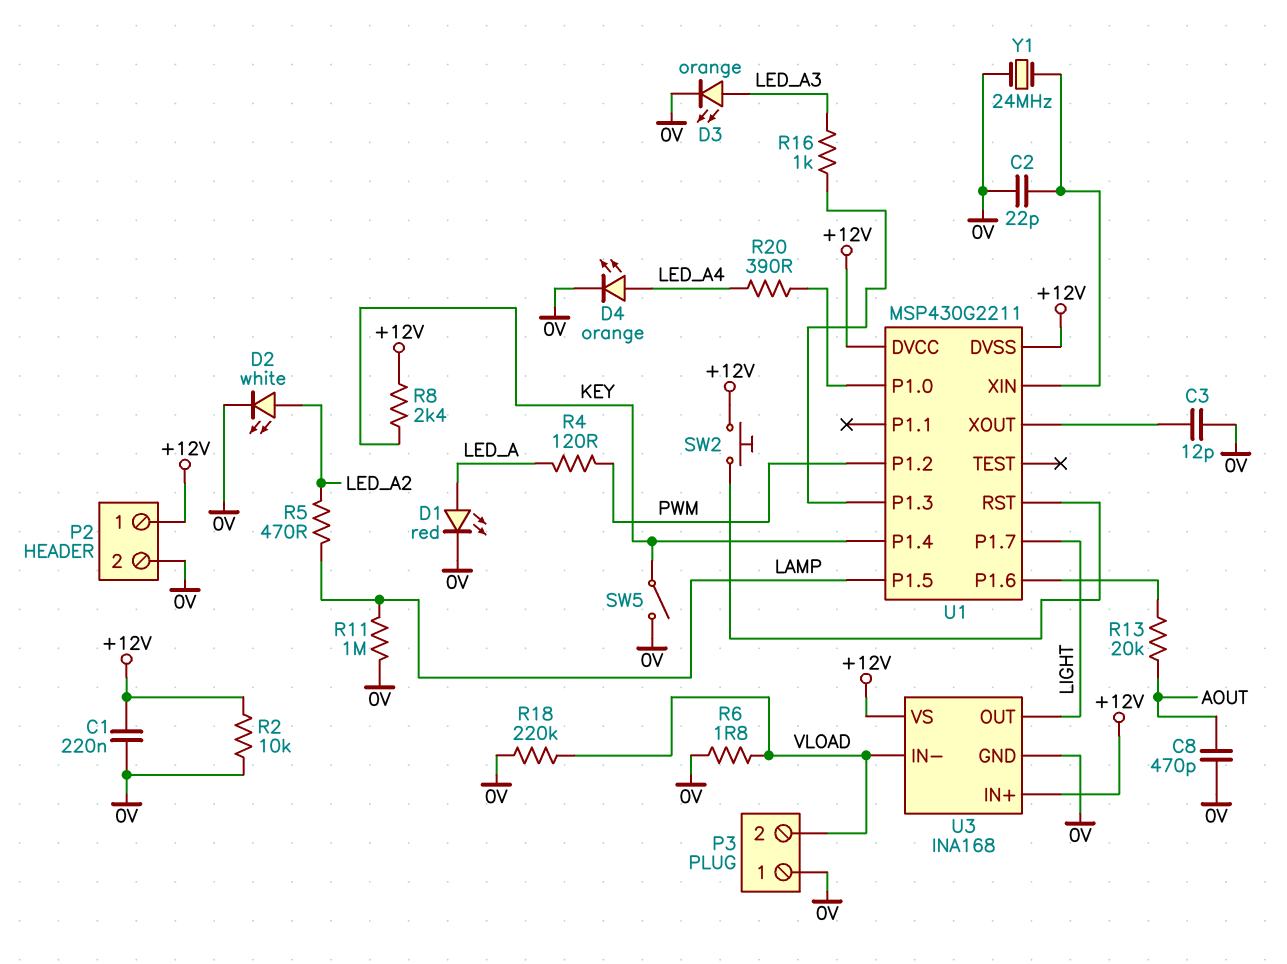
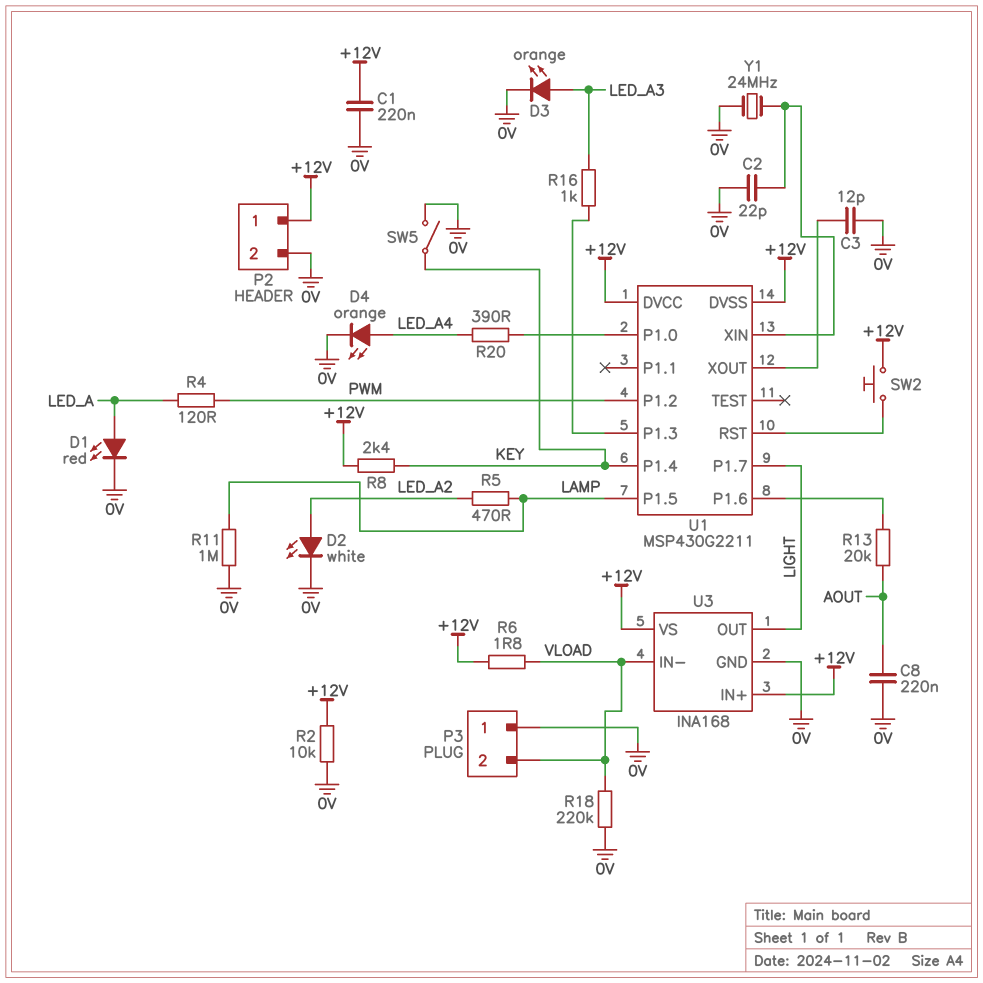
C8: 470pF (0V, AOUT) -> 220nF (0V, AOUT)
R6: 1.8 (0V, VLOAD) -> 1.8 (+12V, VLOAD)

